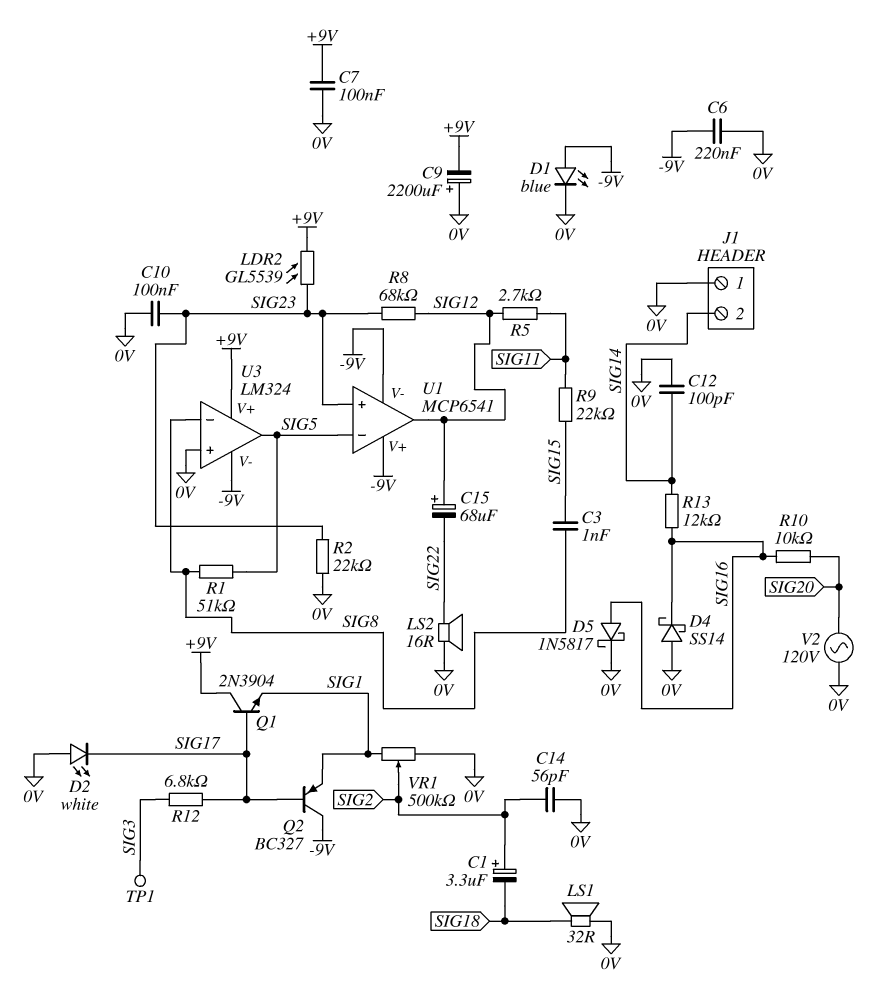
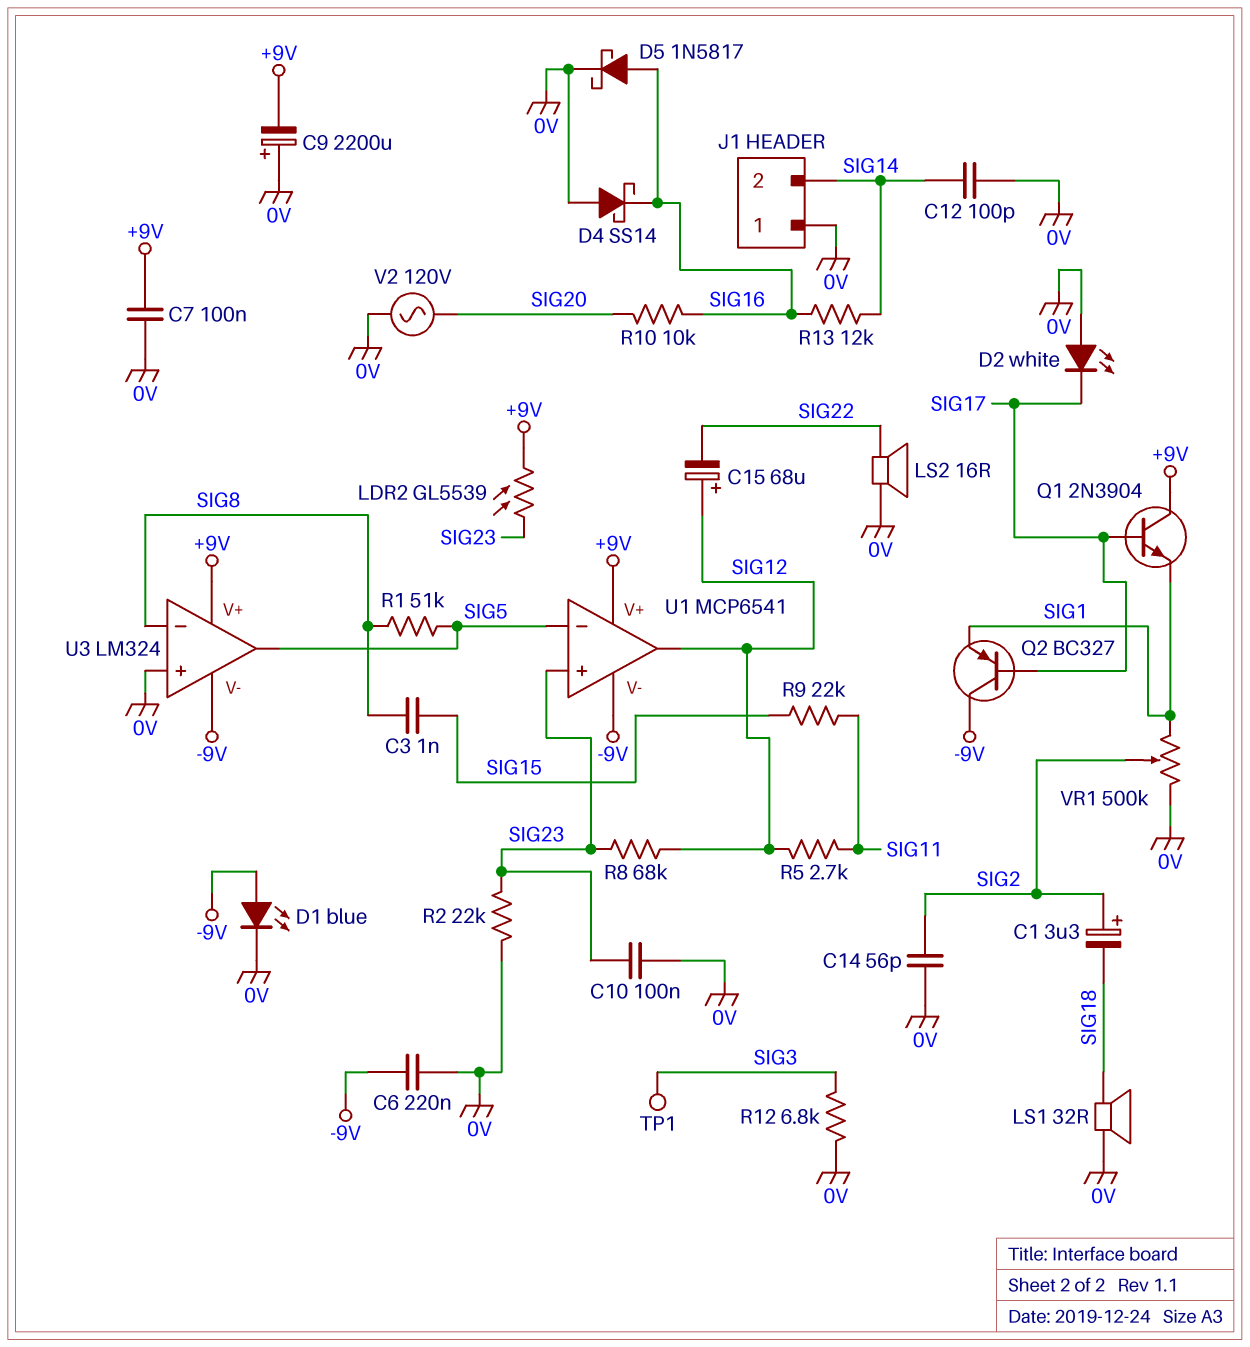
R12: 6.8k (SIG3, SIG17) -> 6.8k (0V, SIG3)
U1 pin V+: -9V -> +9V

